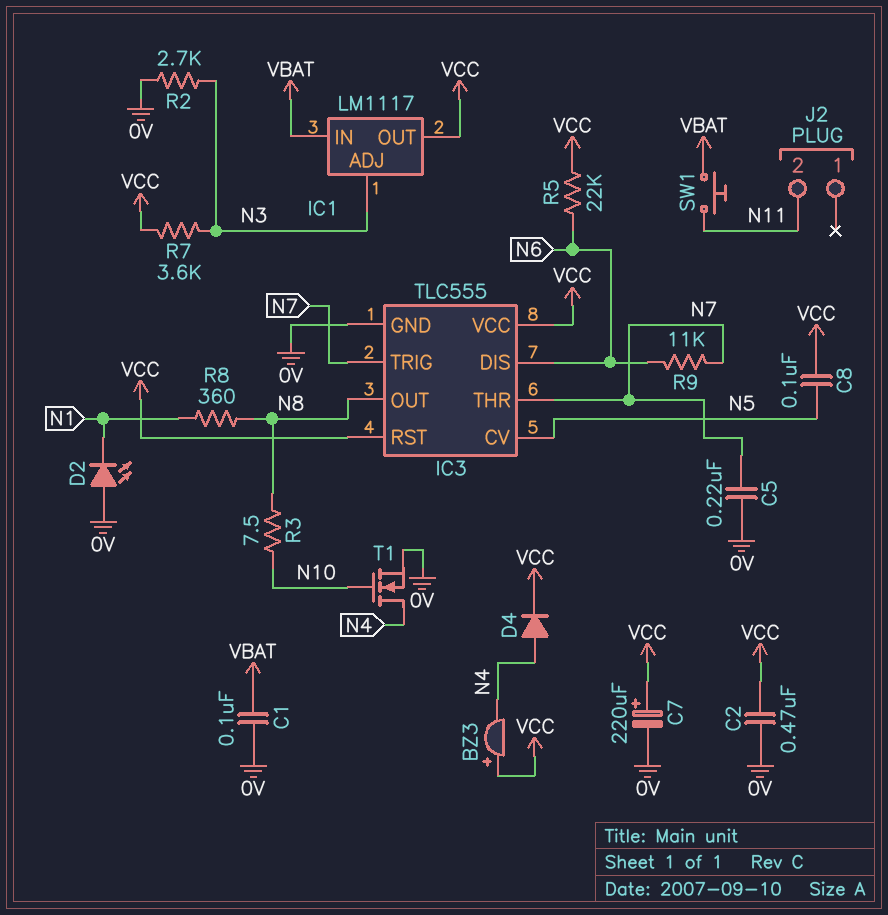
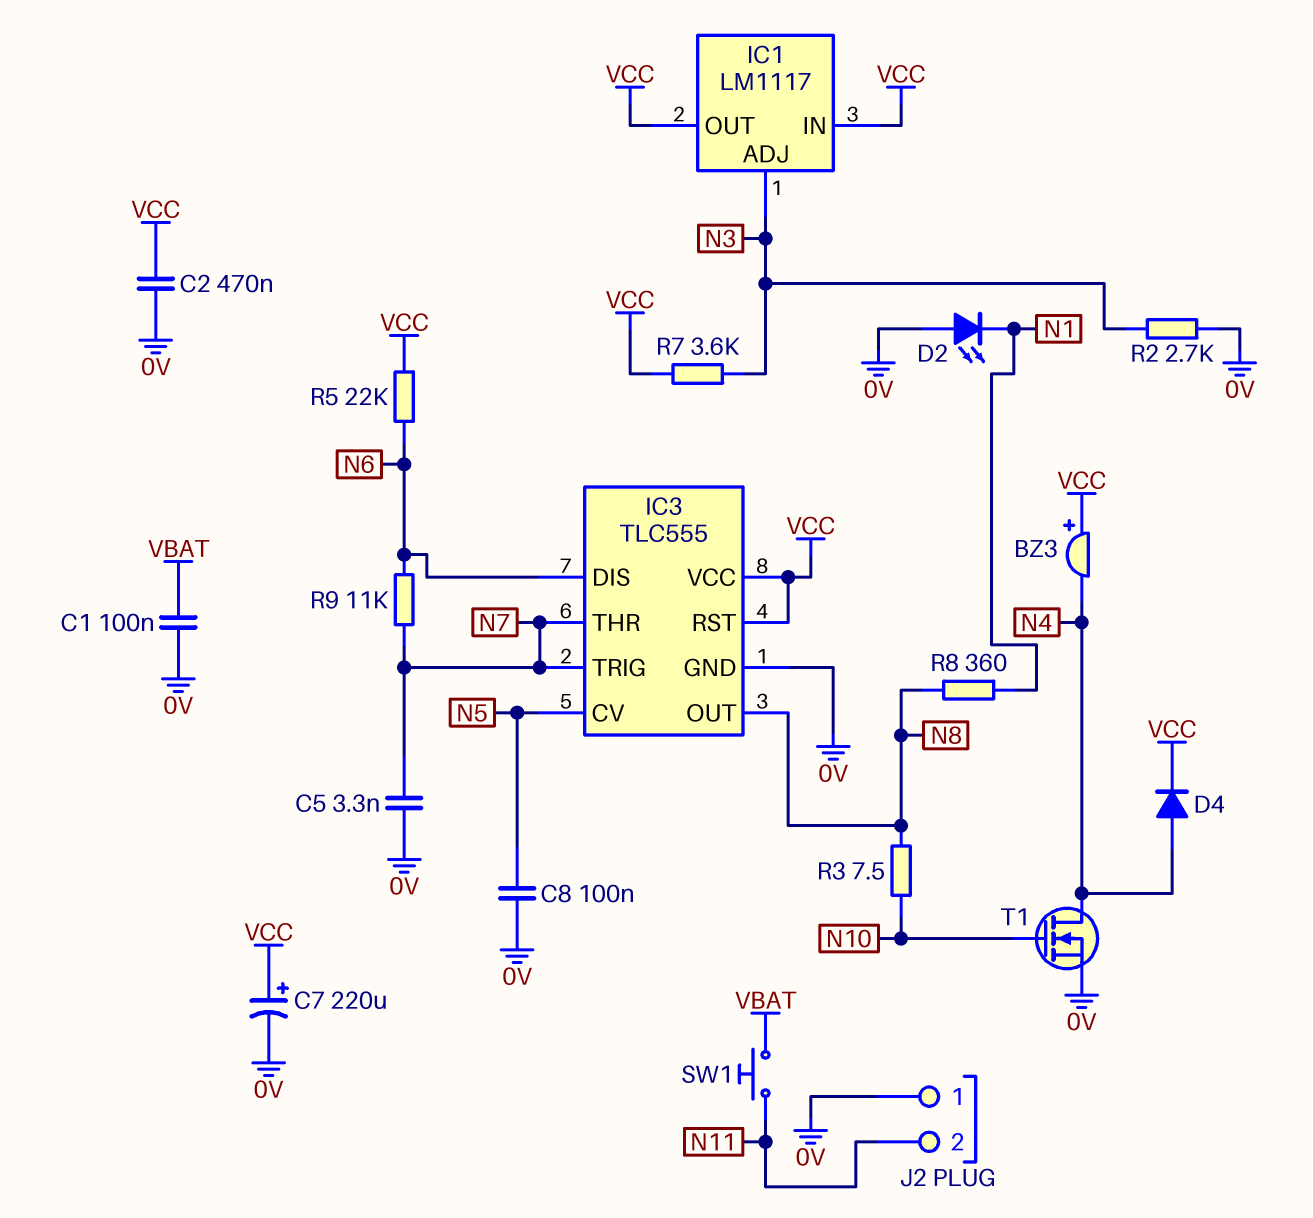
C5: 220nF (0V, N7) -> 3.3nF (0V, N7)
C8: 100nF (N5, VCC) -> 100nF (0V, N5)
IC1 pin IN: VBAT -> VCC
J2 pin 1: none -> 0V

